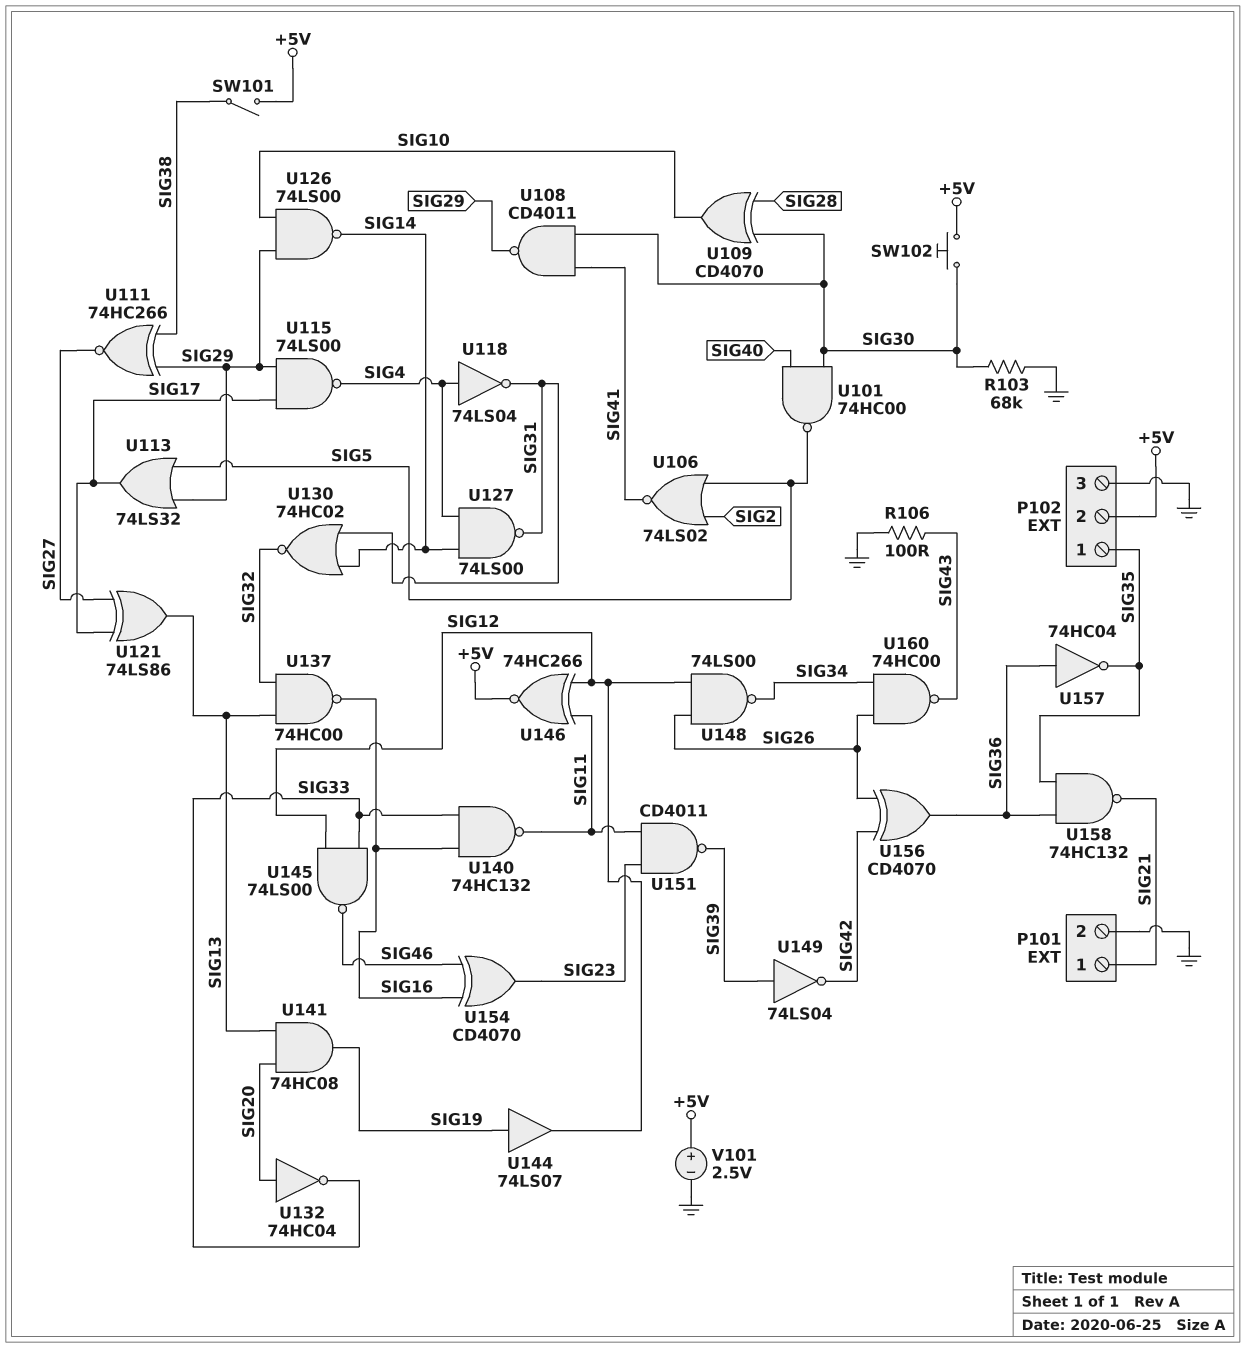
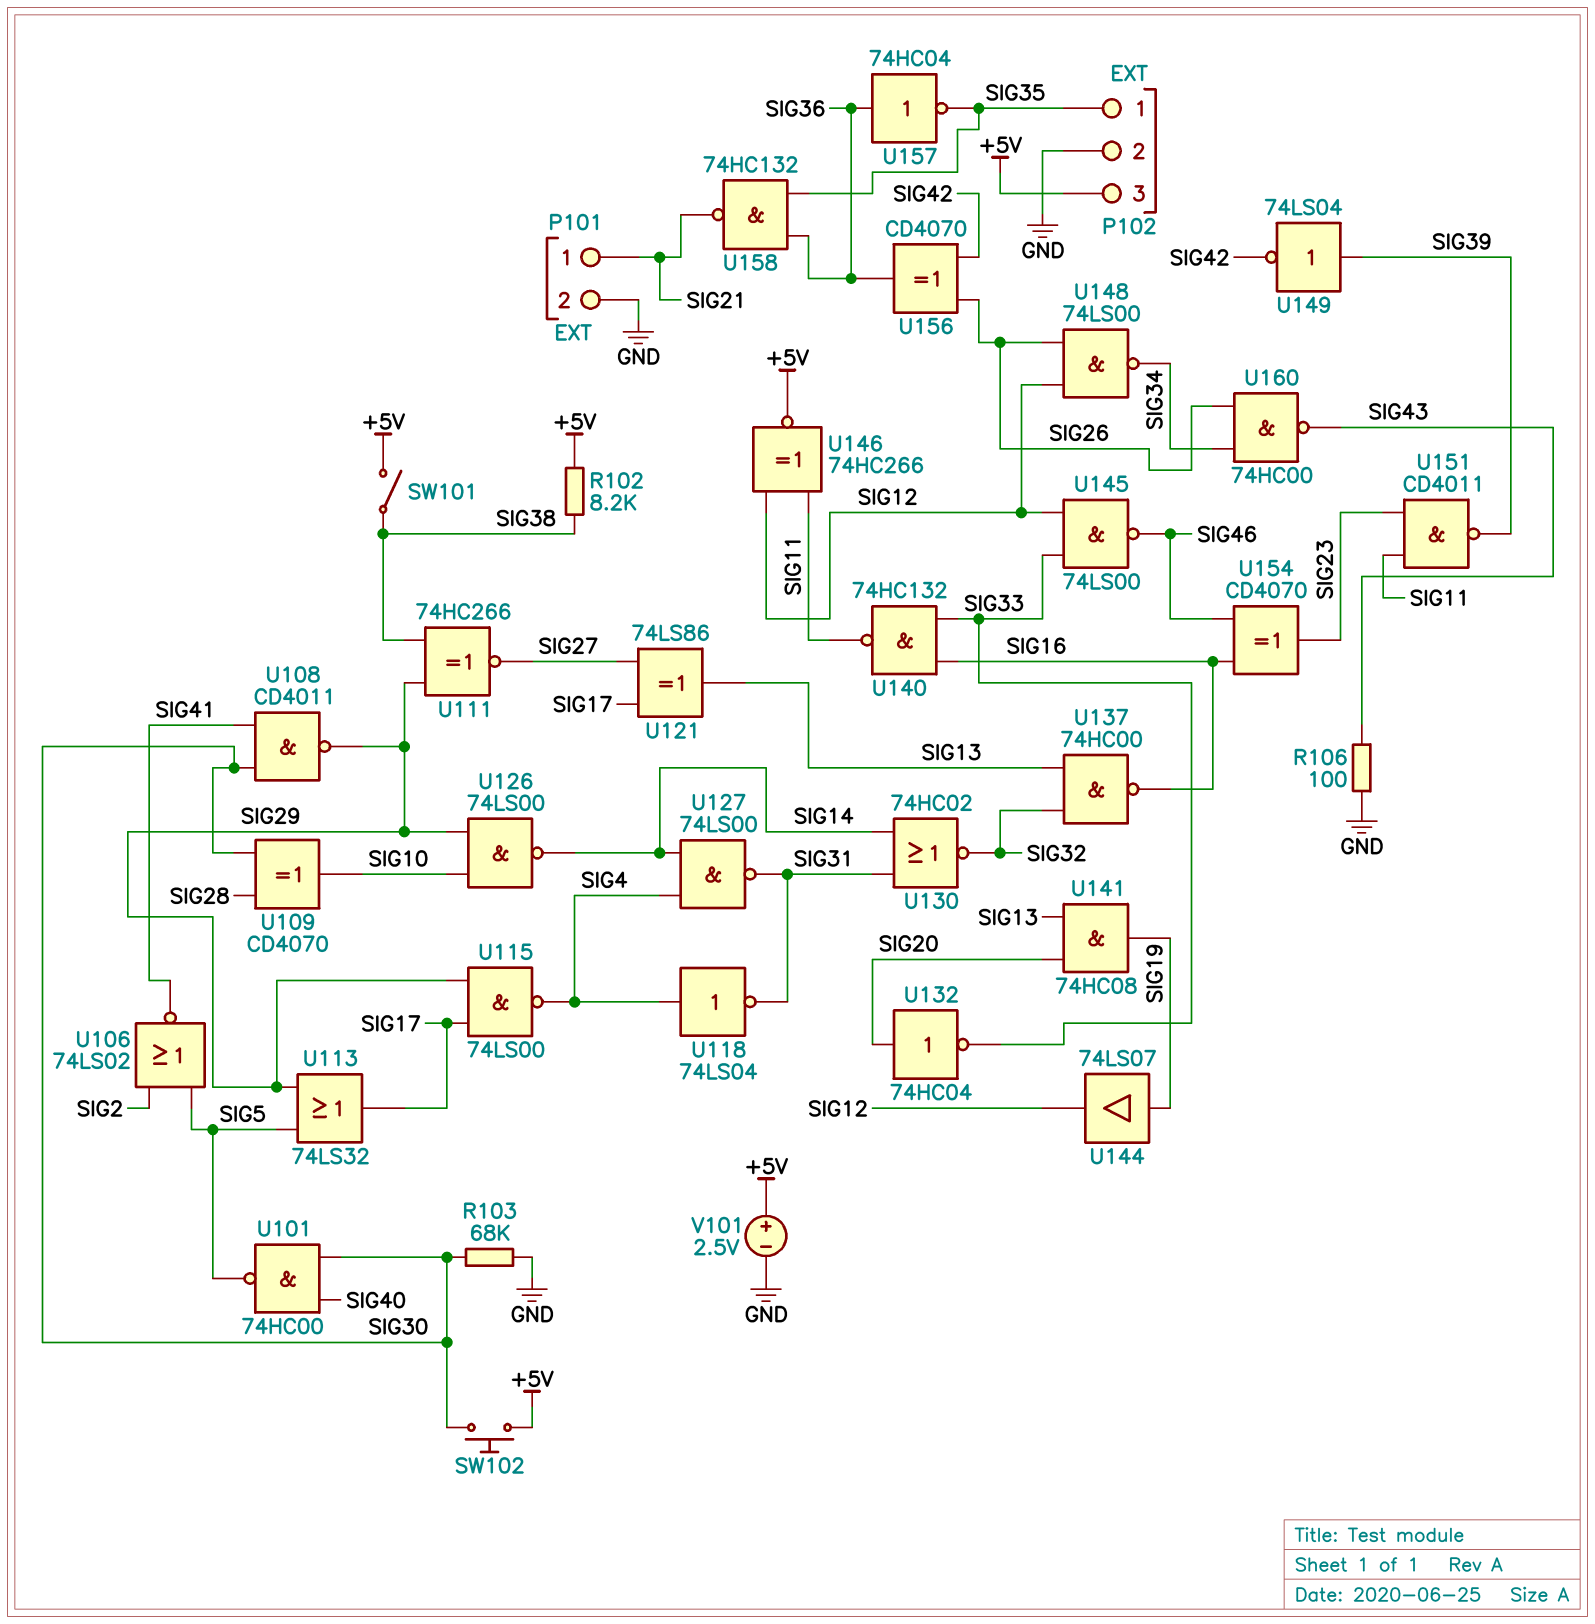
P102 pin 2: +5V -> GND
P102 pin 3: GND -> +5V
R102: none -> 8.2k (+5V, SIG38)

